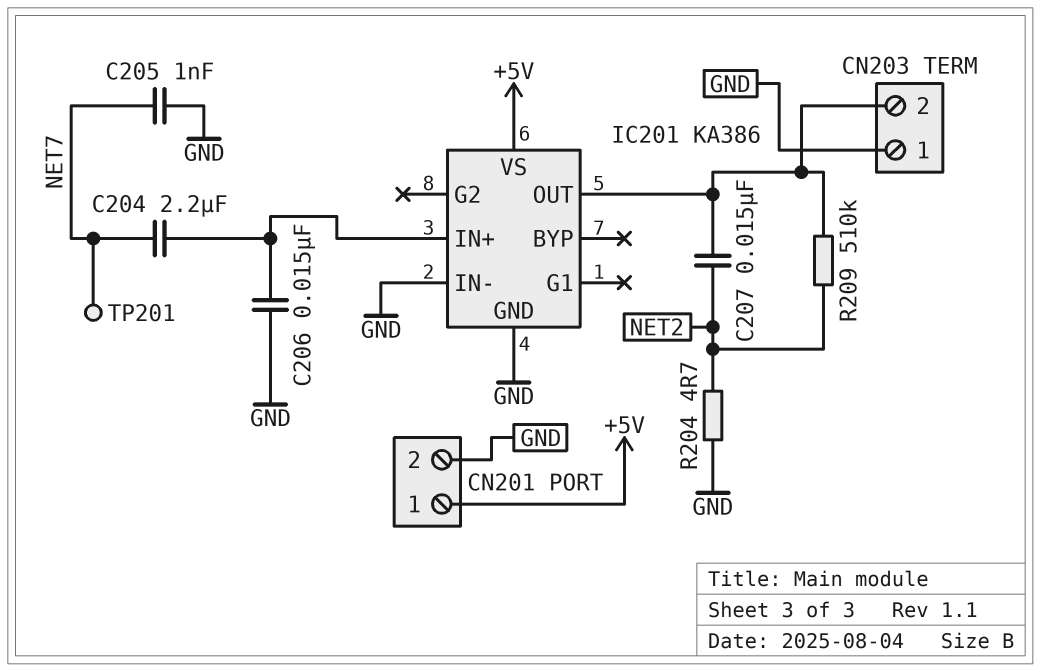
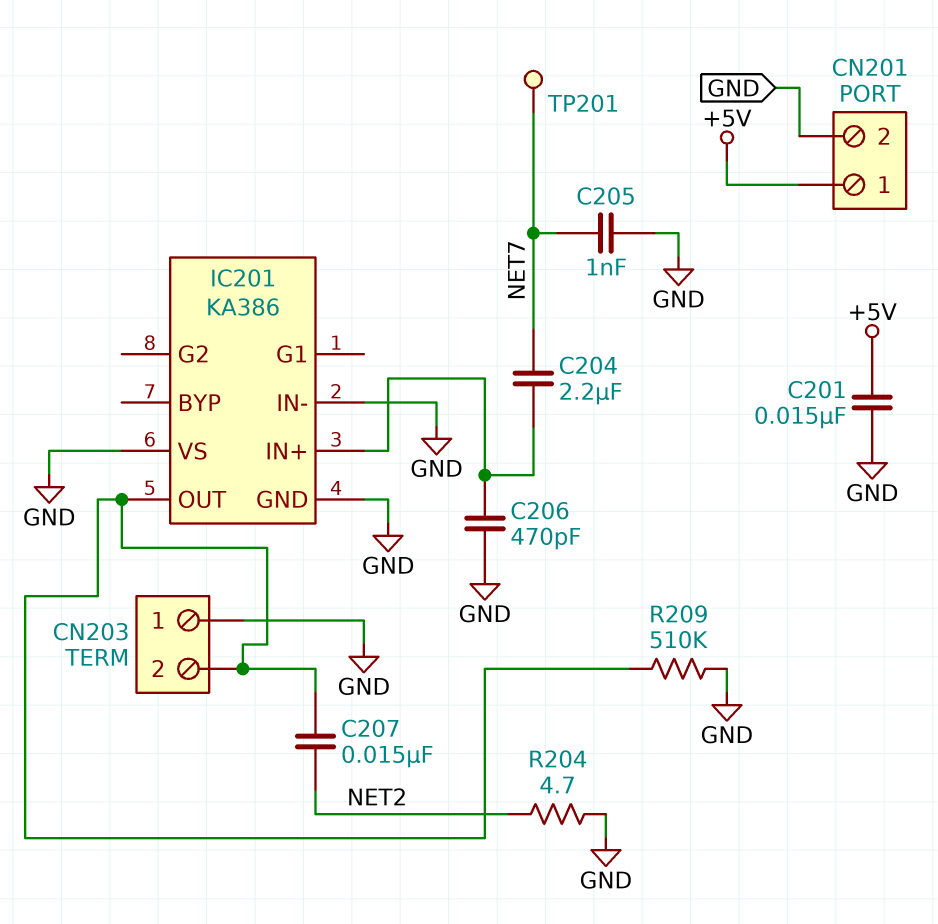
C201: none -> 15nF (+5V, GND)
C206: 15nF (GND, IC201/IN+) -> 470pF (GND, IC201/IN+)
IC201 pin VS: +5V -> GND
R209: 510k (CN203/2, NET2) -> 510k (CN203/2, GND)

